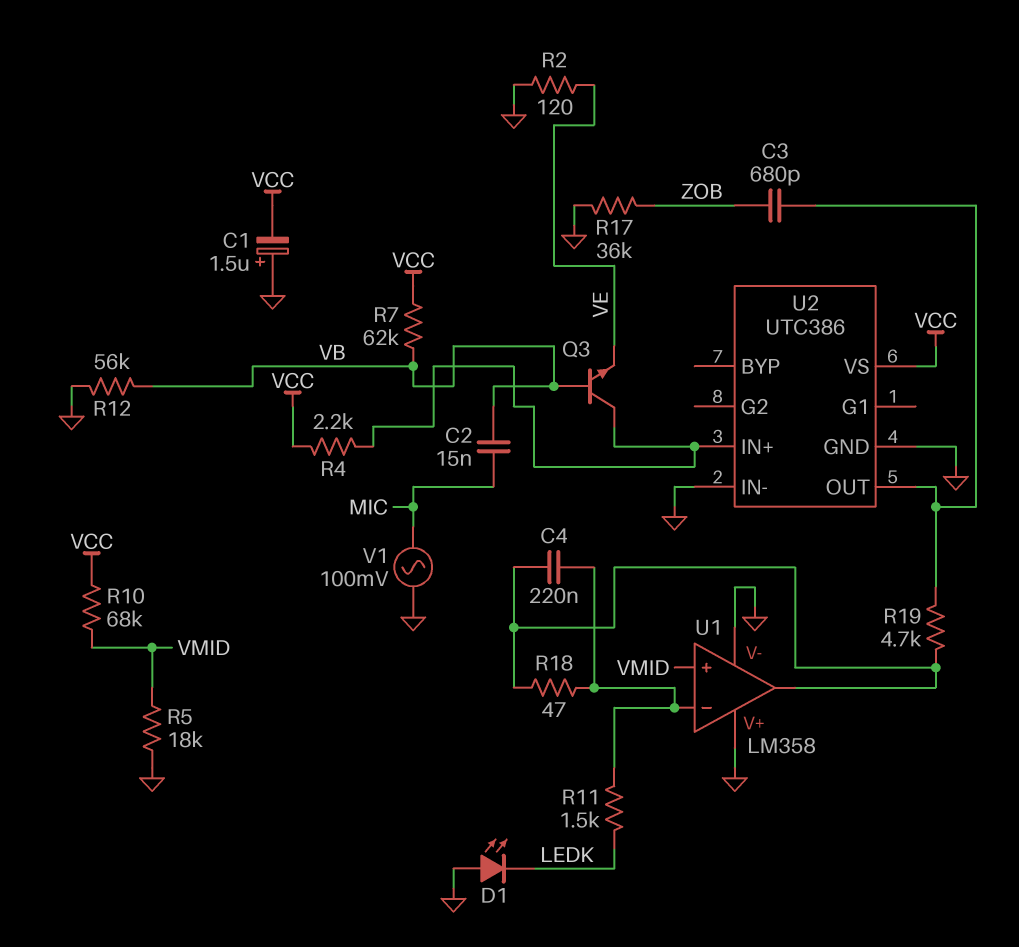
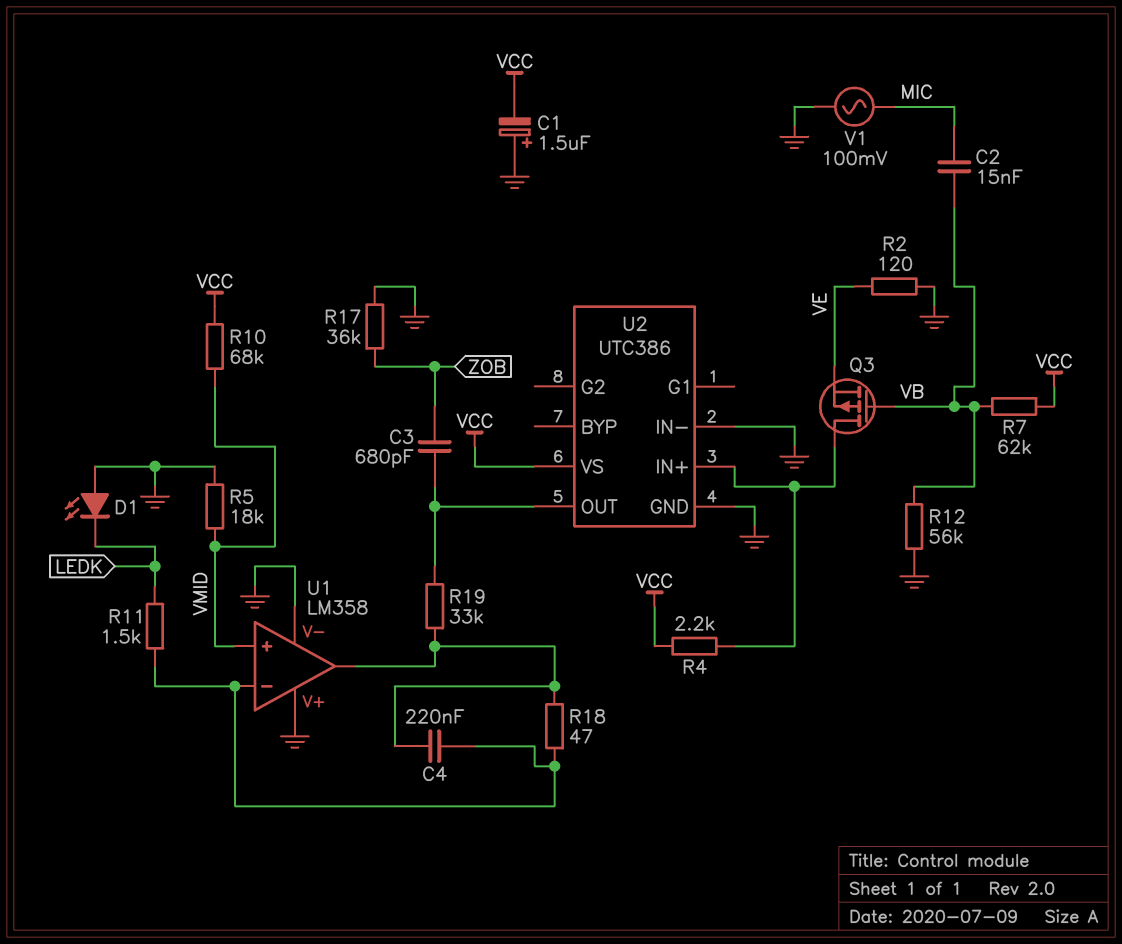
Q3: NPN (B VB, C U2/IN+, E VE) -> PMOS (G VB, D U2/IN+, S VE)
R19: 4.7k (U1/out, U2/OUT) -> 33k (U1/out, U2/OUT)

